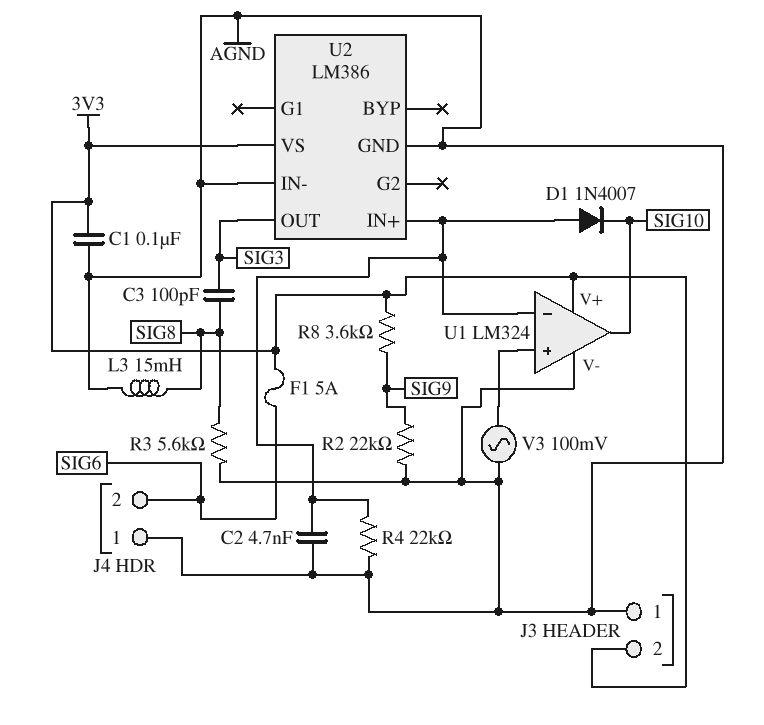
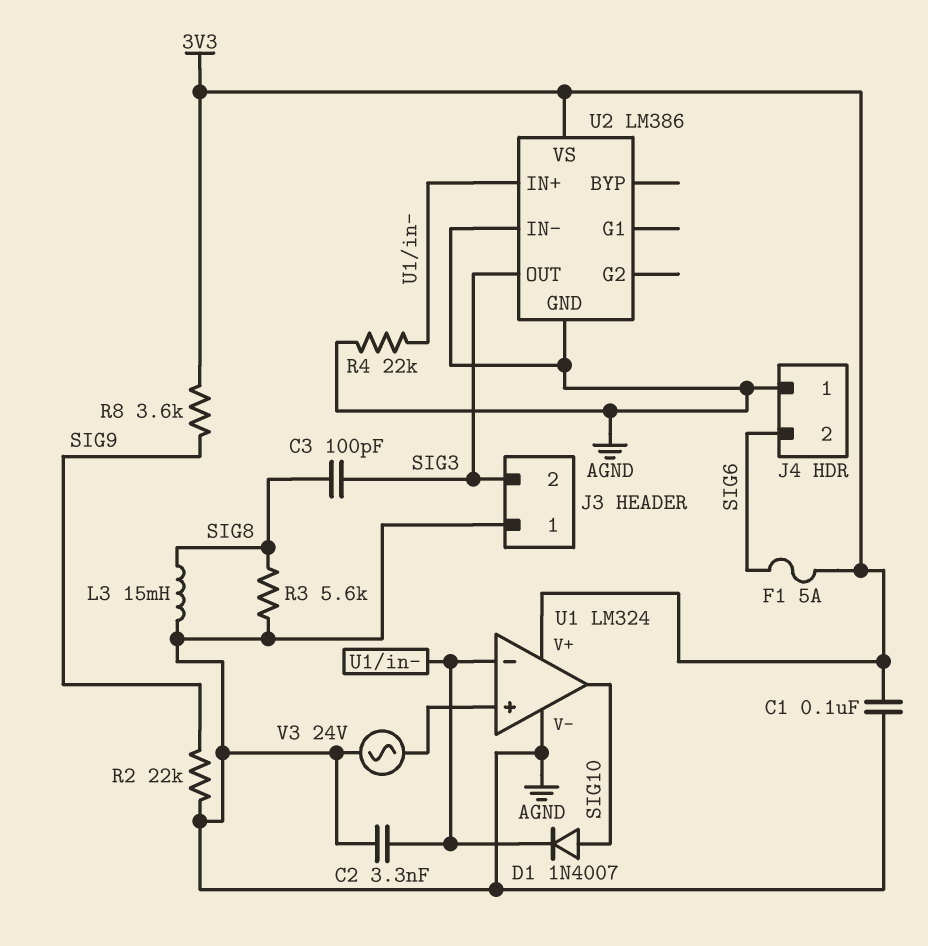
C2: 4.7nF (AGND, U1/in-) -> 3.3nF (AGND, U1/in-)
D1: diode 1N4007 (A U1/in-, K SIG10) -> diode 1N4007 (A SIG10, K U1/in-)
J3 pin 2: 3V3 -> SIG3
V3: AC 100mV (AGND, U1/in+) -> AC 24V (AGND, U1/in+)

